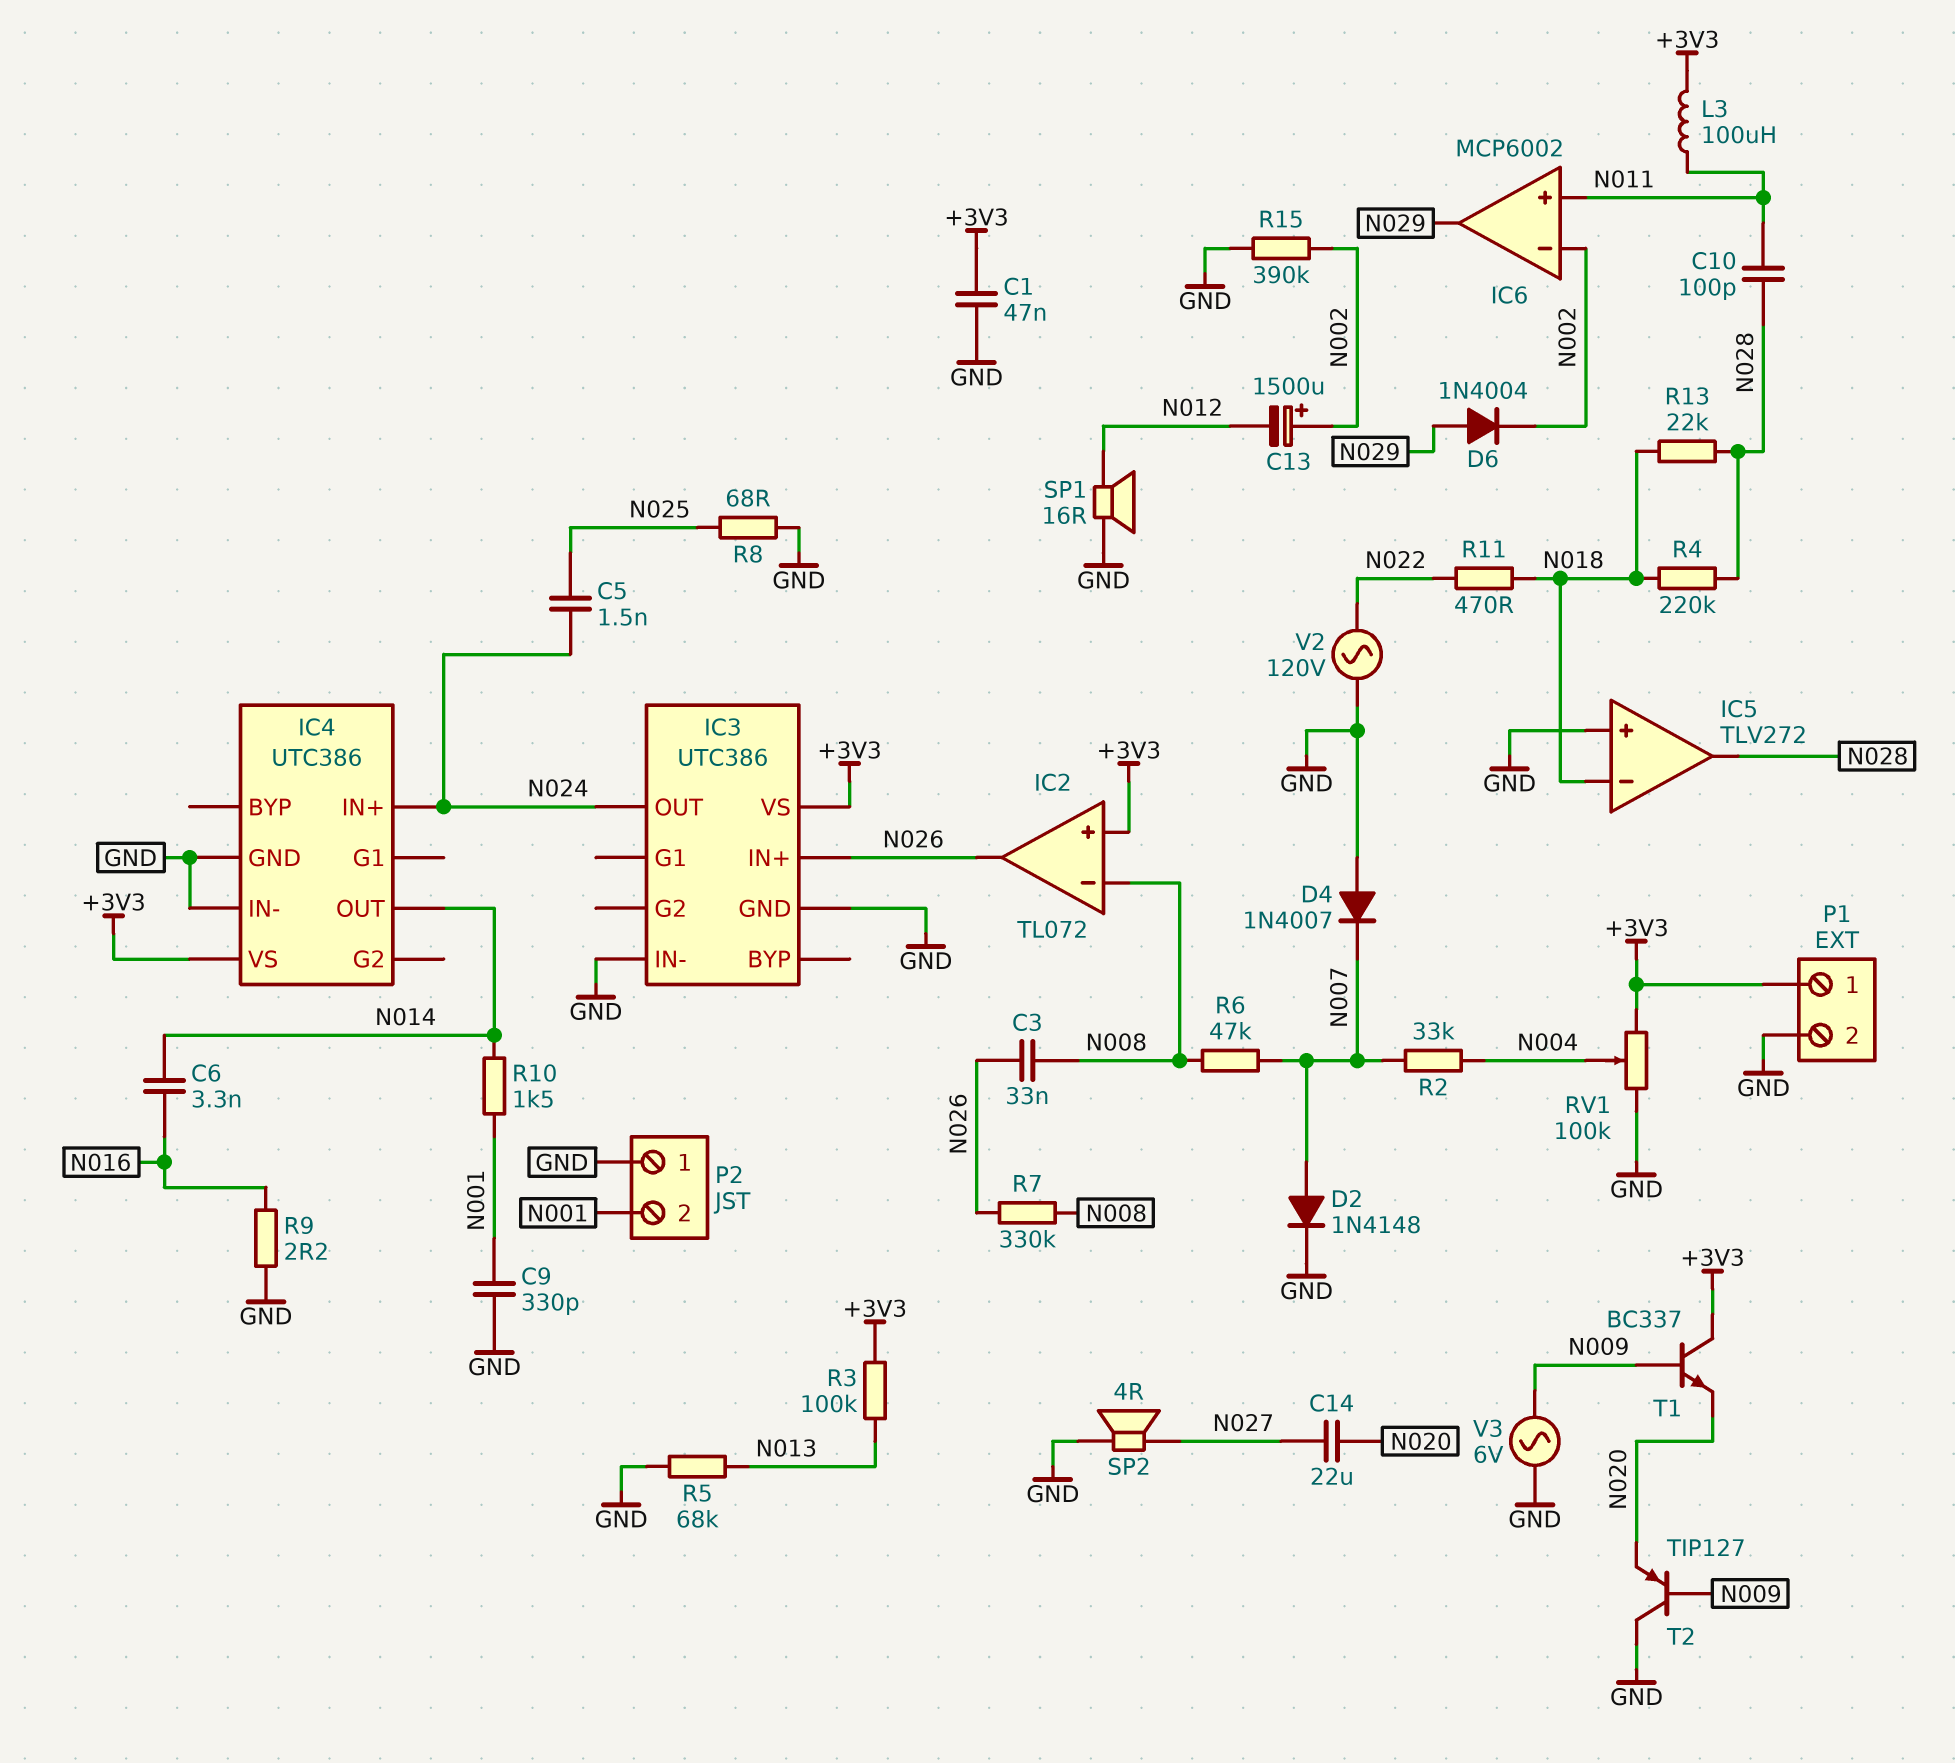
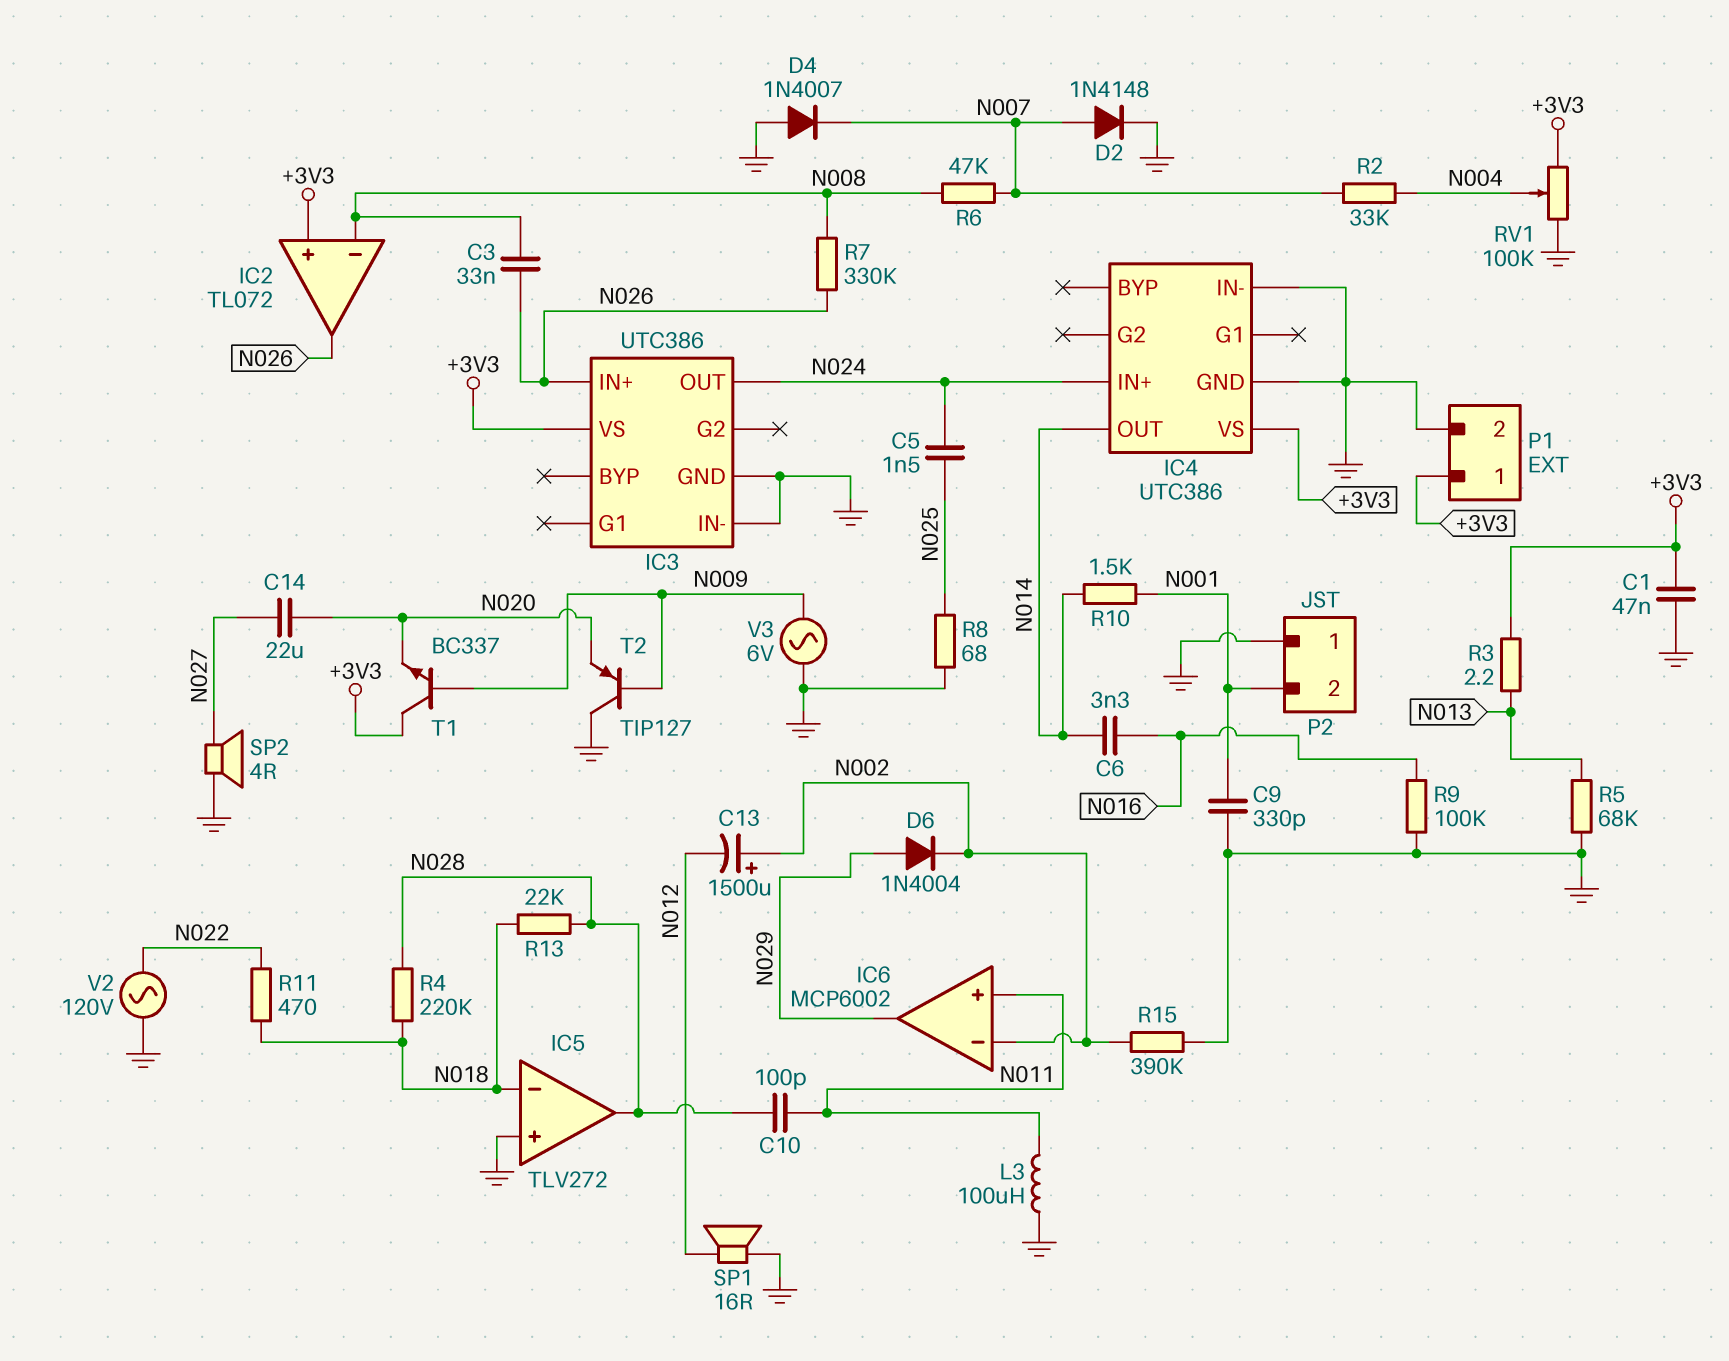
L3: 100uH (+3V3, N011) -> 100uH (GND, N011)
R3: 100k (+3V3, N013) -> 2.2 (+3V3, N013)
R9: 2.2 (GND, N016) -> 100k (GND, N016)

